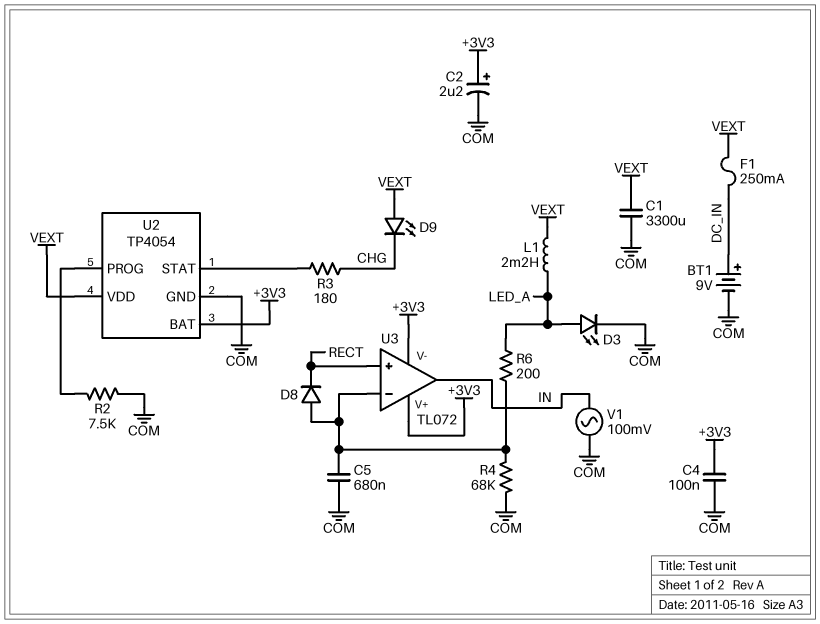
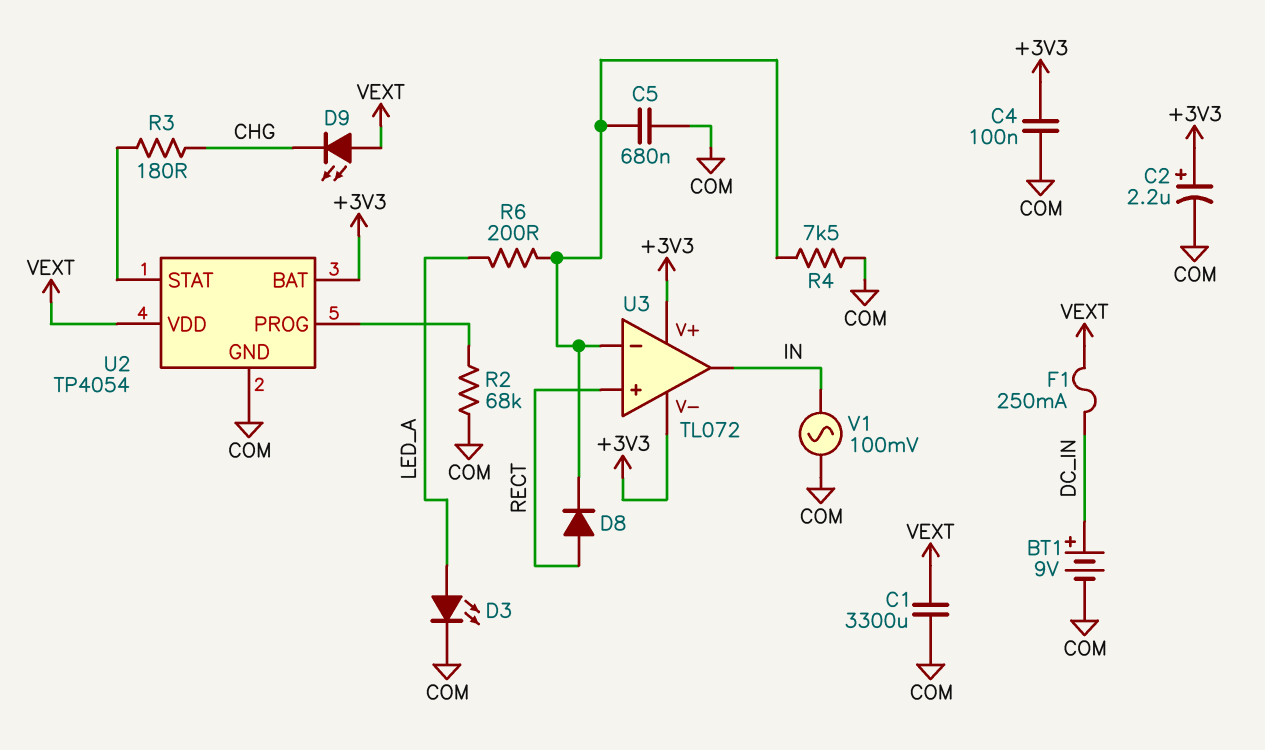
D8: diode (A U3/in-, K RECT) -> diode (A RECT, K U3/in-)
L1: 2.2mH (LED_A, VEXT) -> none
R2: 7.5k (COM, U2/PROG) -> 68k (COM, U2/PROG)
R4: 68k (COM, U3/in-) -> 7.5k (COM, U3/in-)

